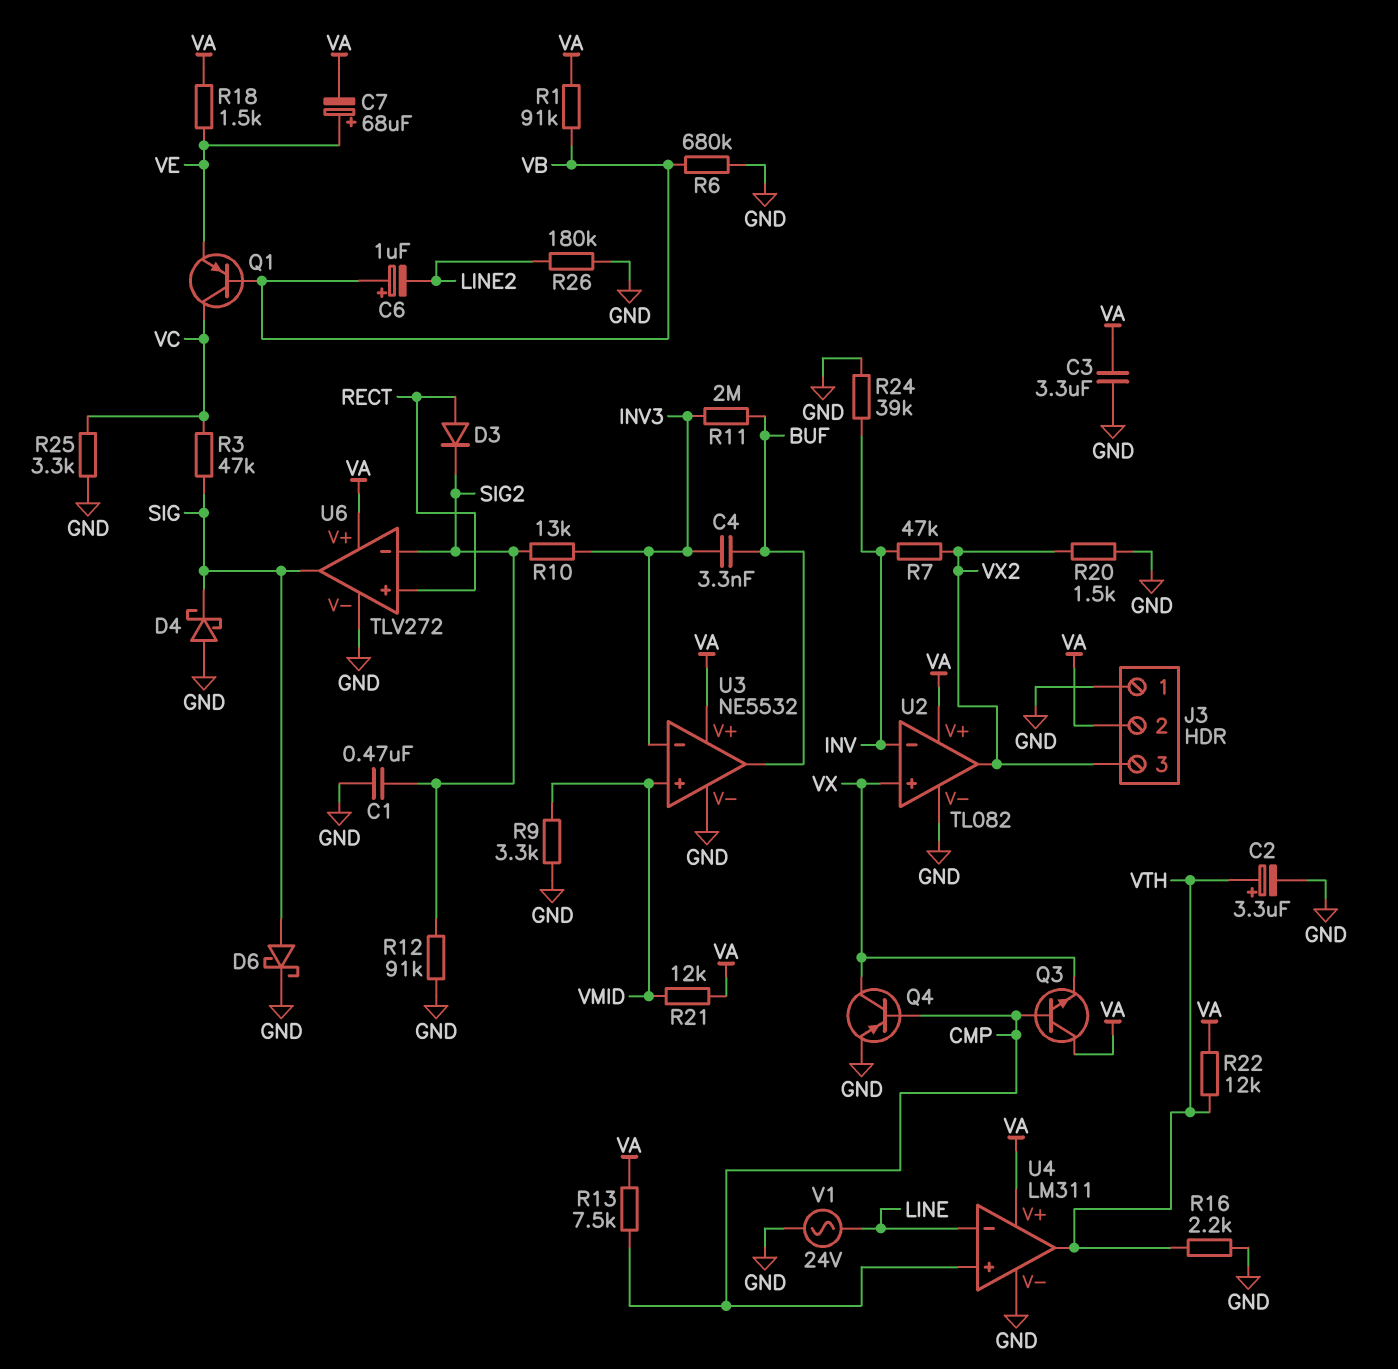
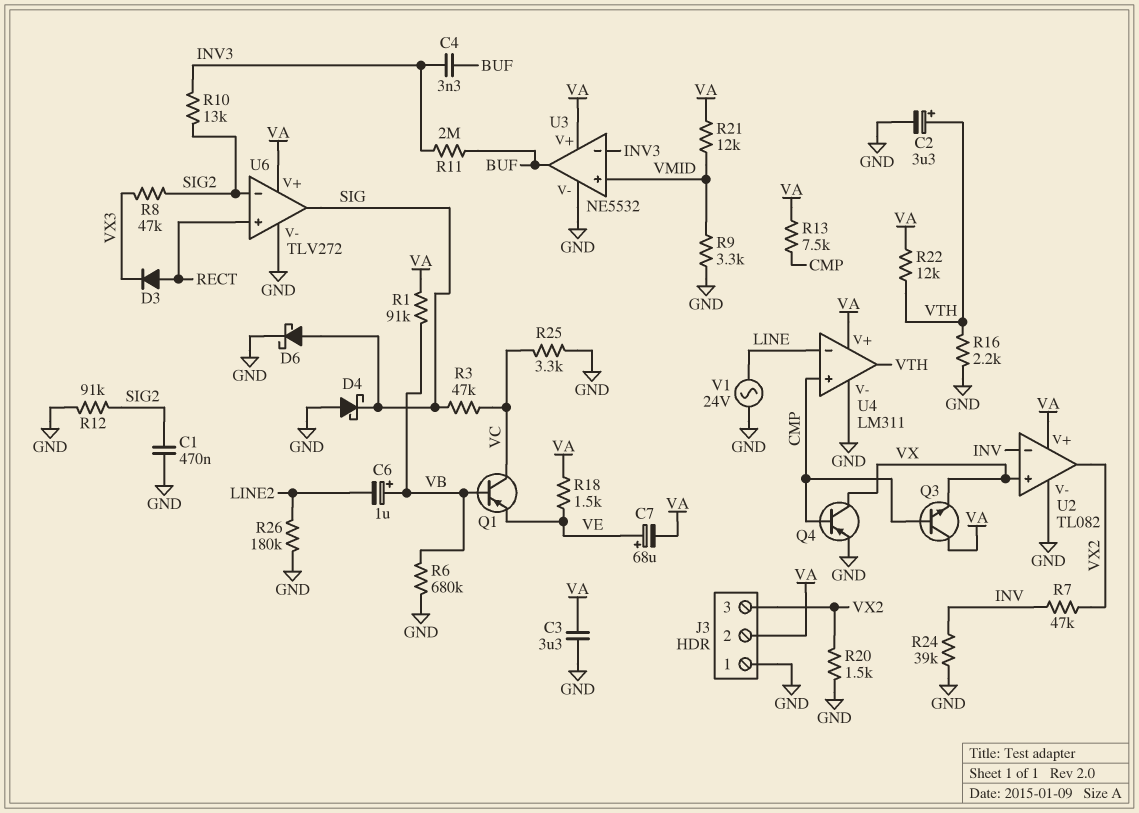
D3: diode (A RECT, K SIG2) -> diode (A RECT, K VX3)
R8: none -> 47k (SIG2, VX3)

